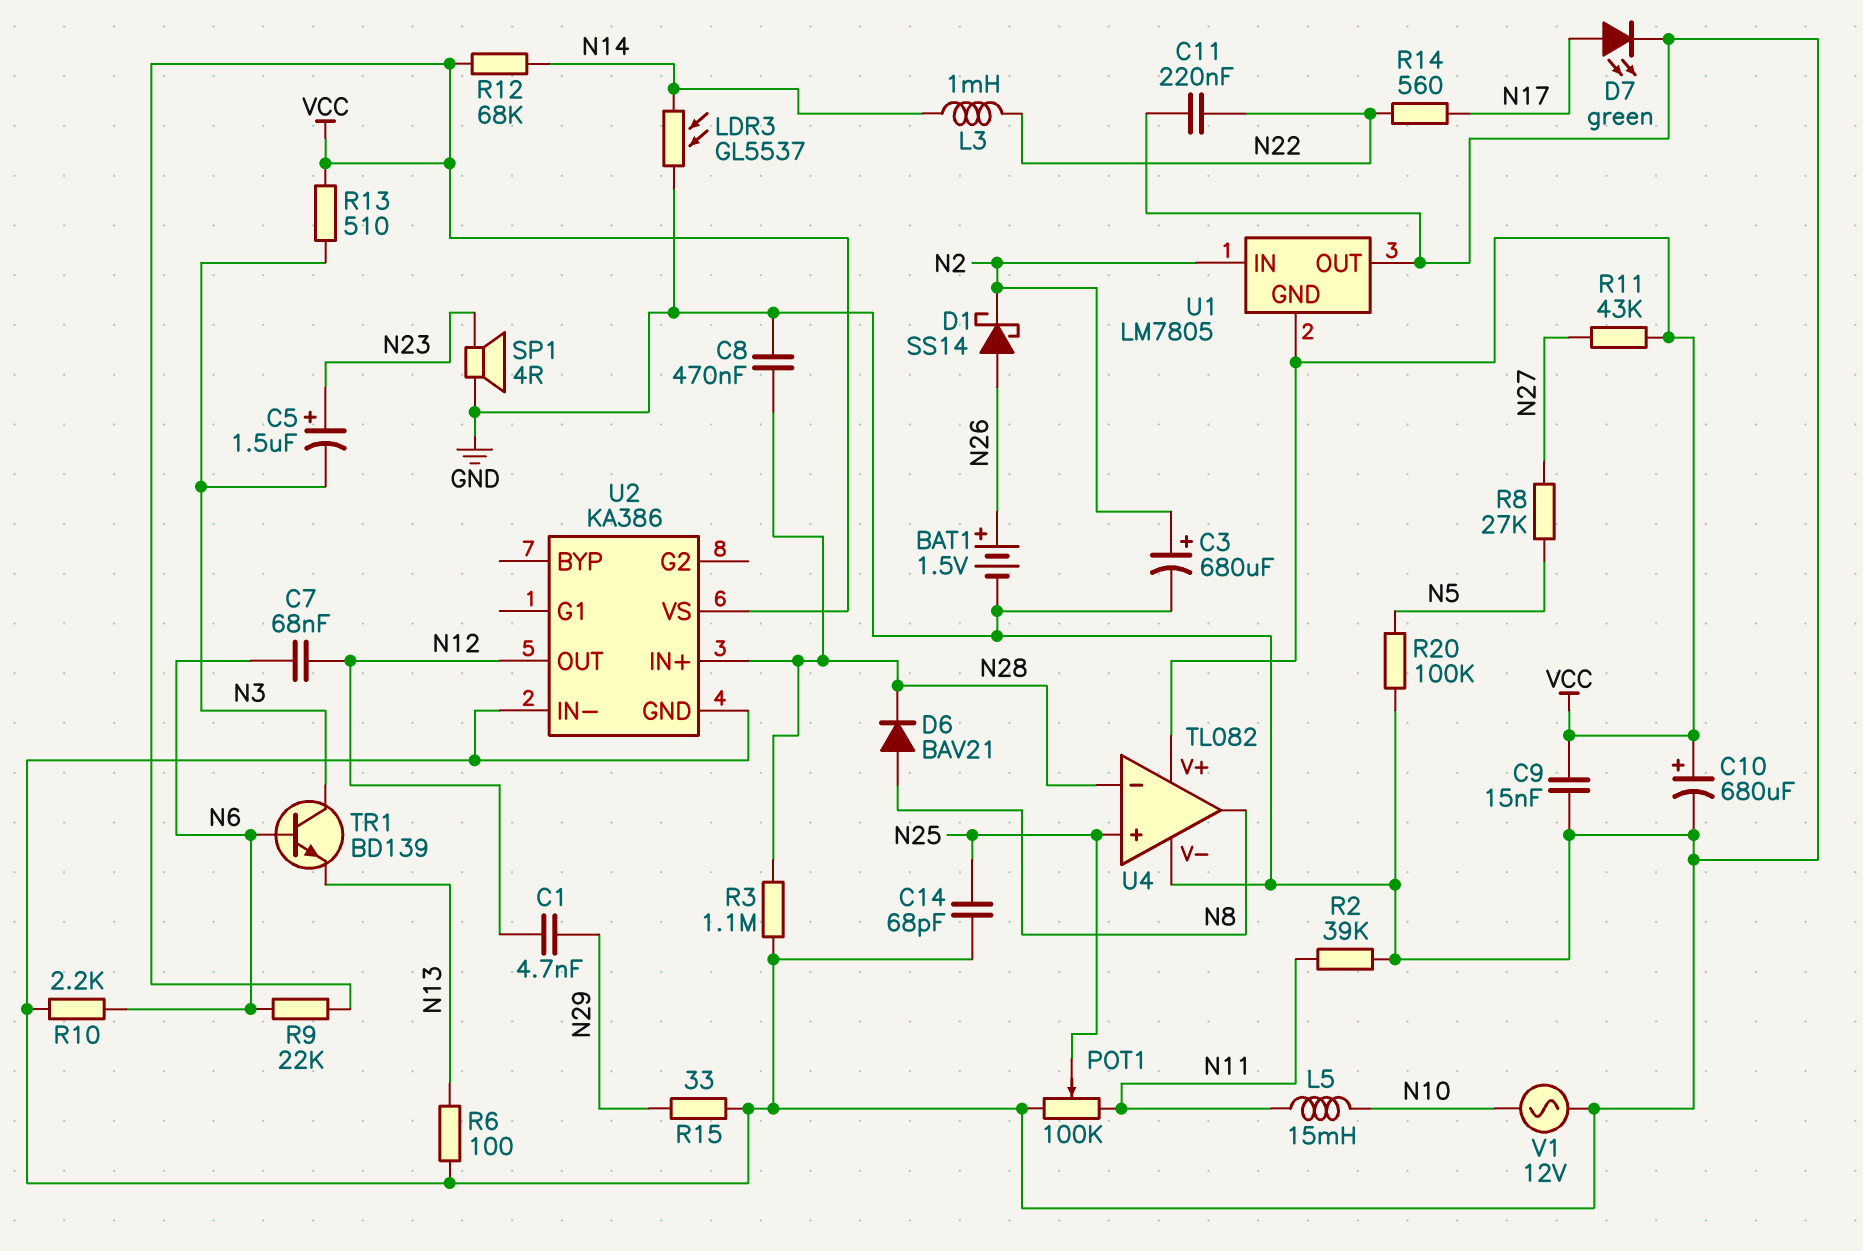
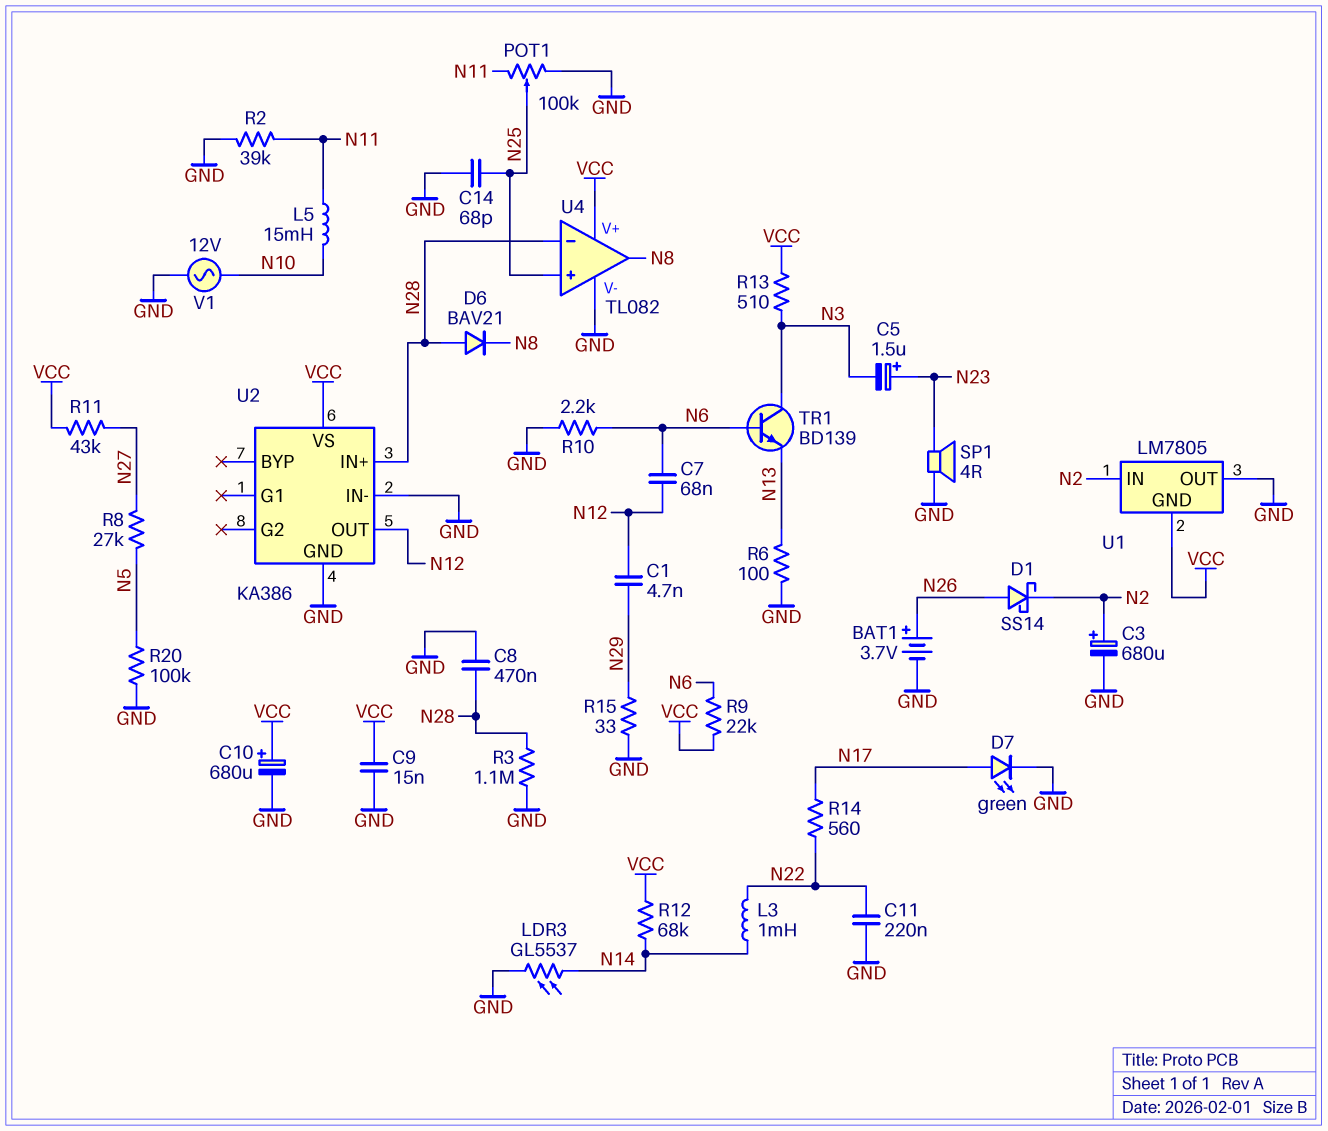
BAT1: 1.5V (plus N26, minus GND) -> 3.7V (plus N26, minus GND)
D6: diode BAV21 (A N8, K N28) -> diode BAV21 (A N28, K N8)

